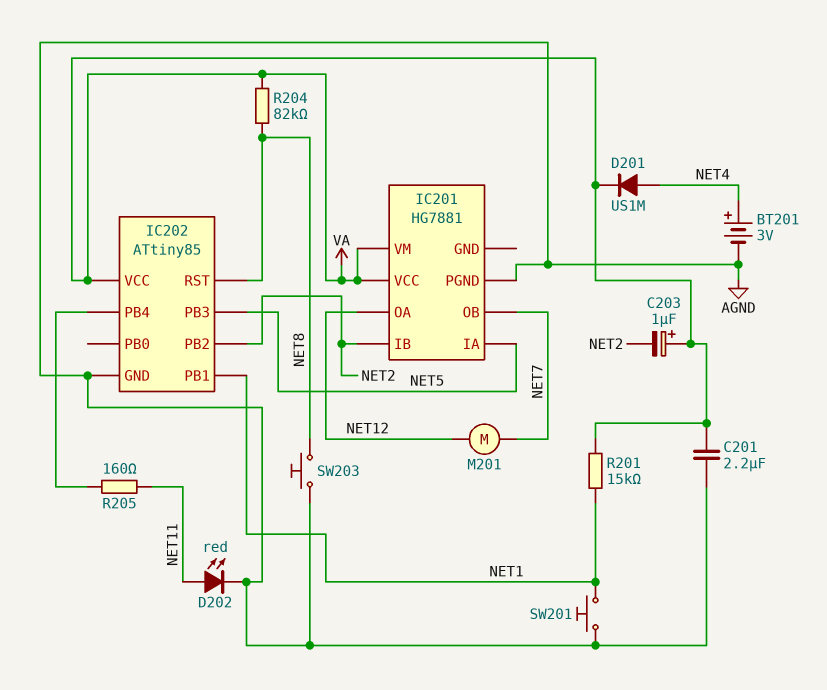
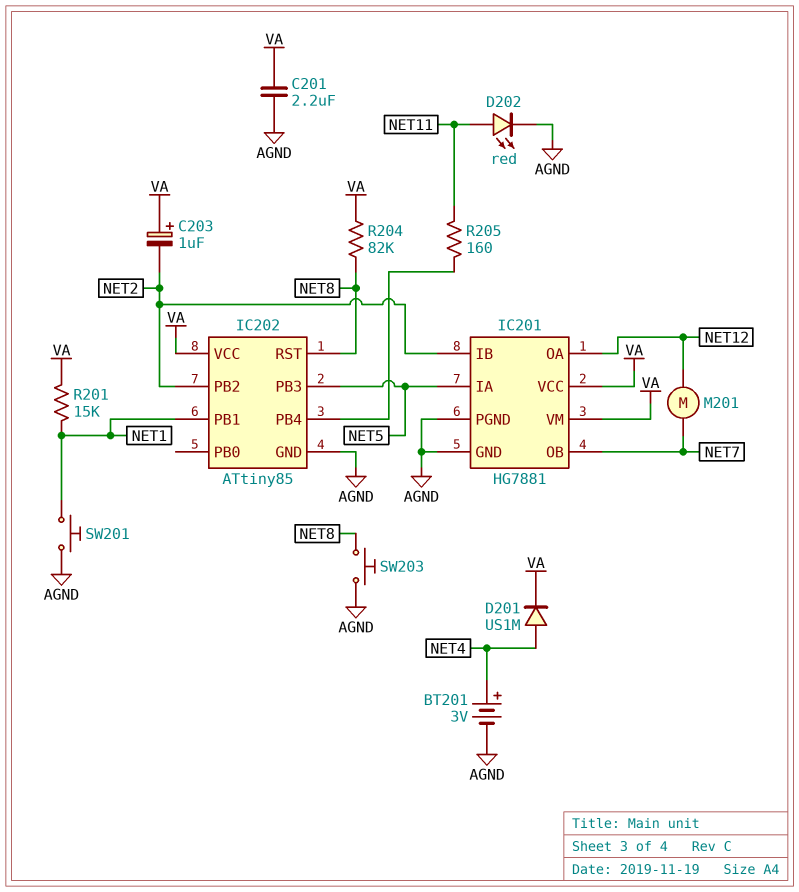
IC201 pin GND: none -> AGND

